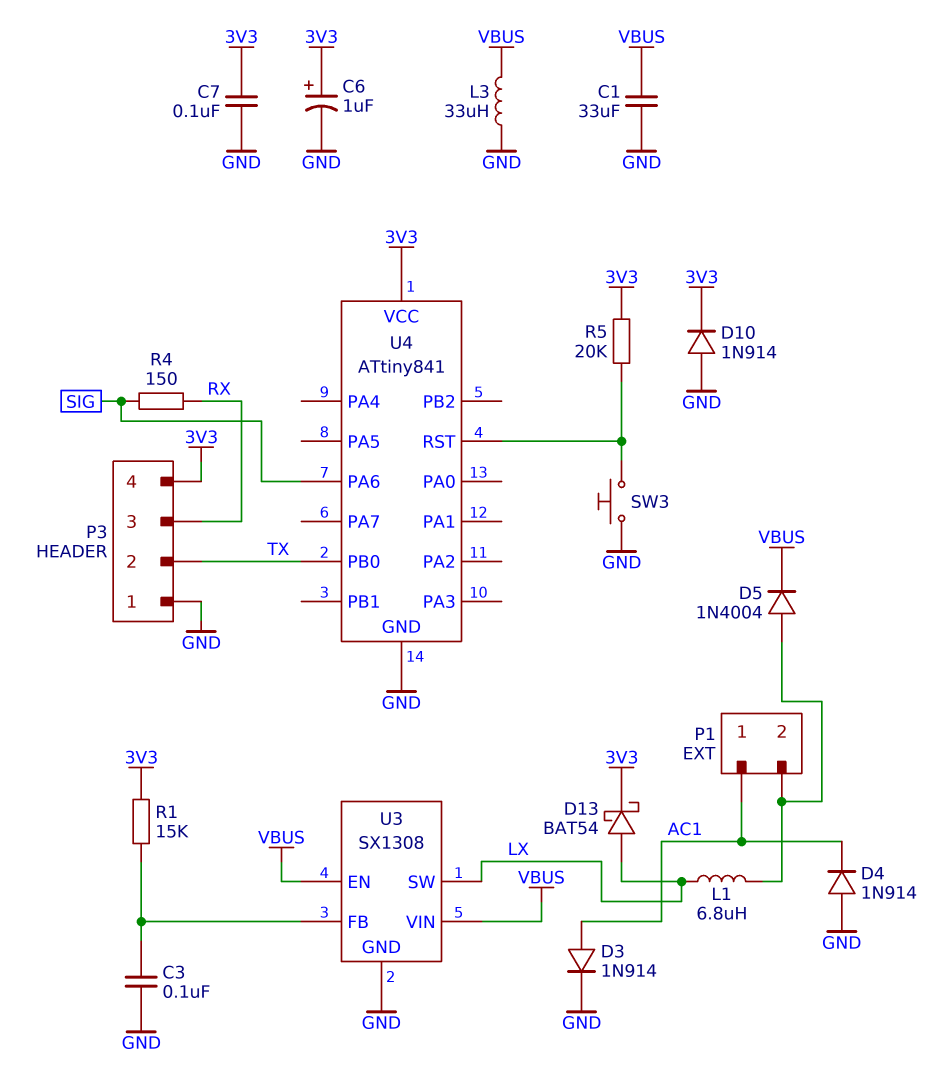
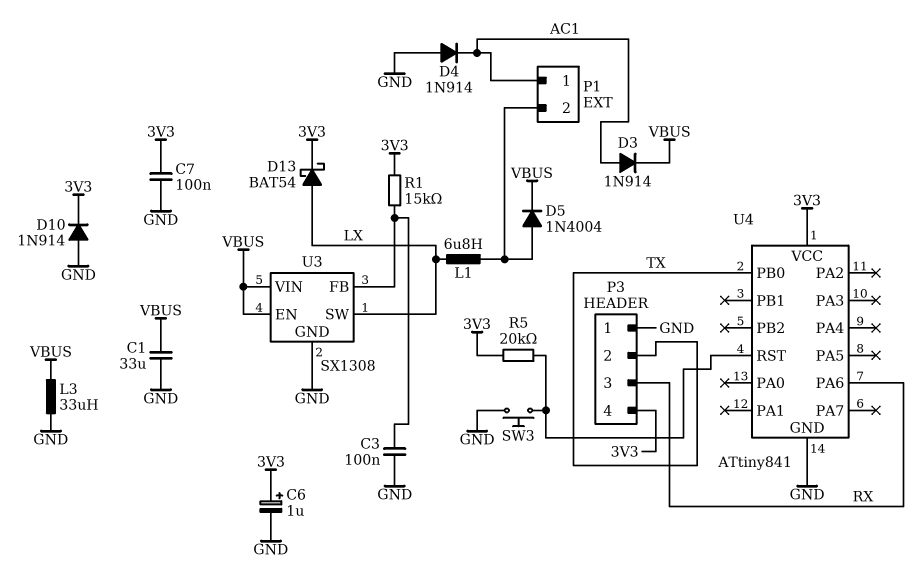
D3: diode 1N914 (A AC1, K GND) -> diode 1N914 (A AC1, K VBUS)
R4: 150 (RX, SIG) -> none
U4 pin PA6: SIG -> RX

